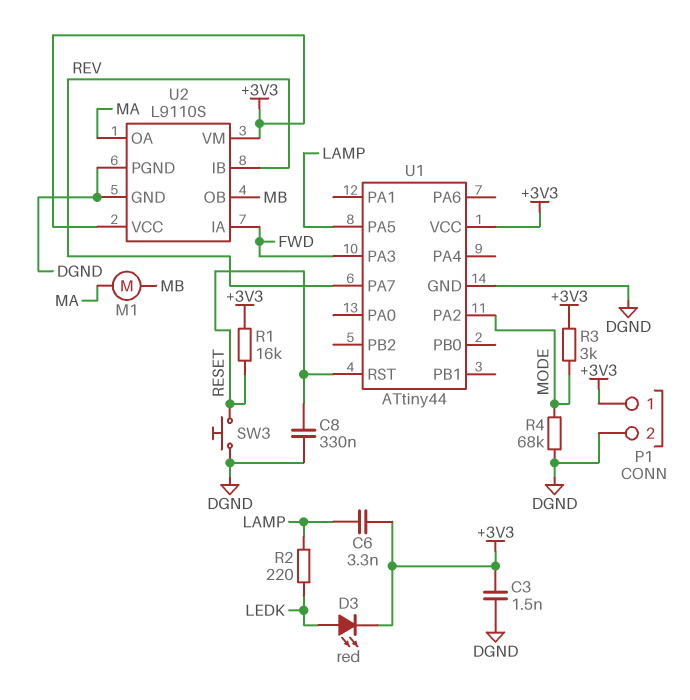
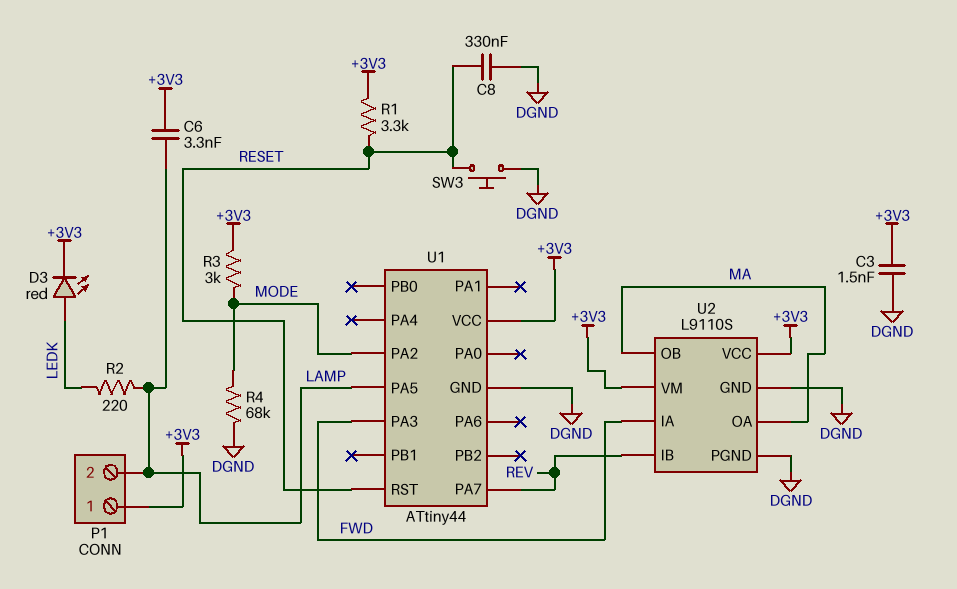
M1: motor (MA, MB) -> none
P1 pin 2: DGND -> LAMP
R1: 16k (+3V3, RESET) -> 3.3k (+3V3, RESET)
U2 pin OB: MB -> MA

